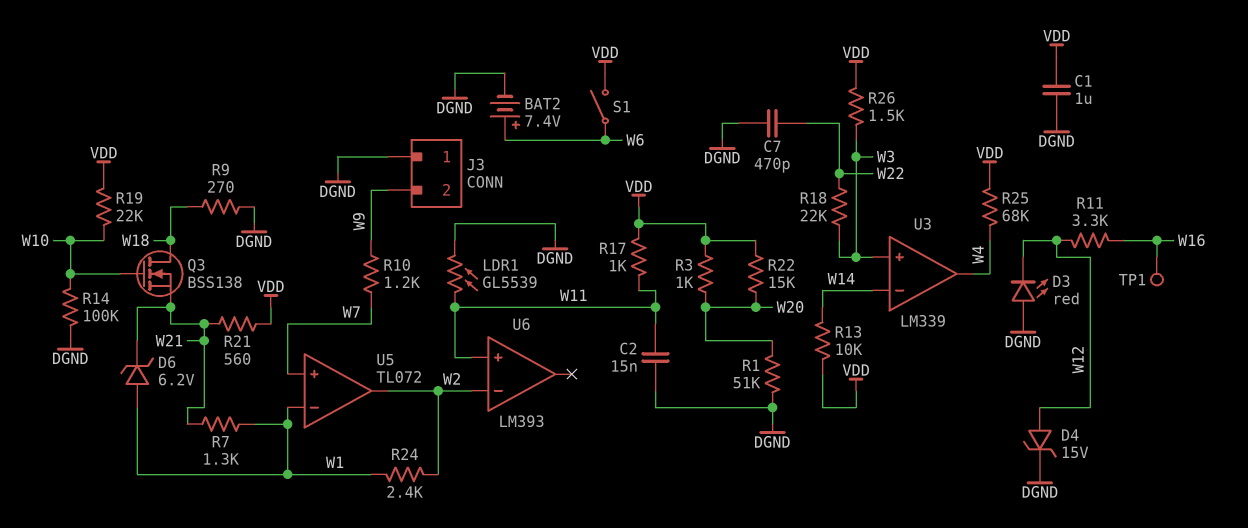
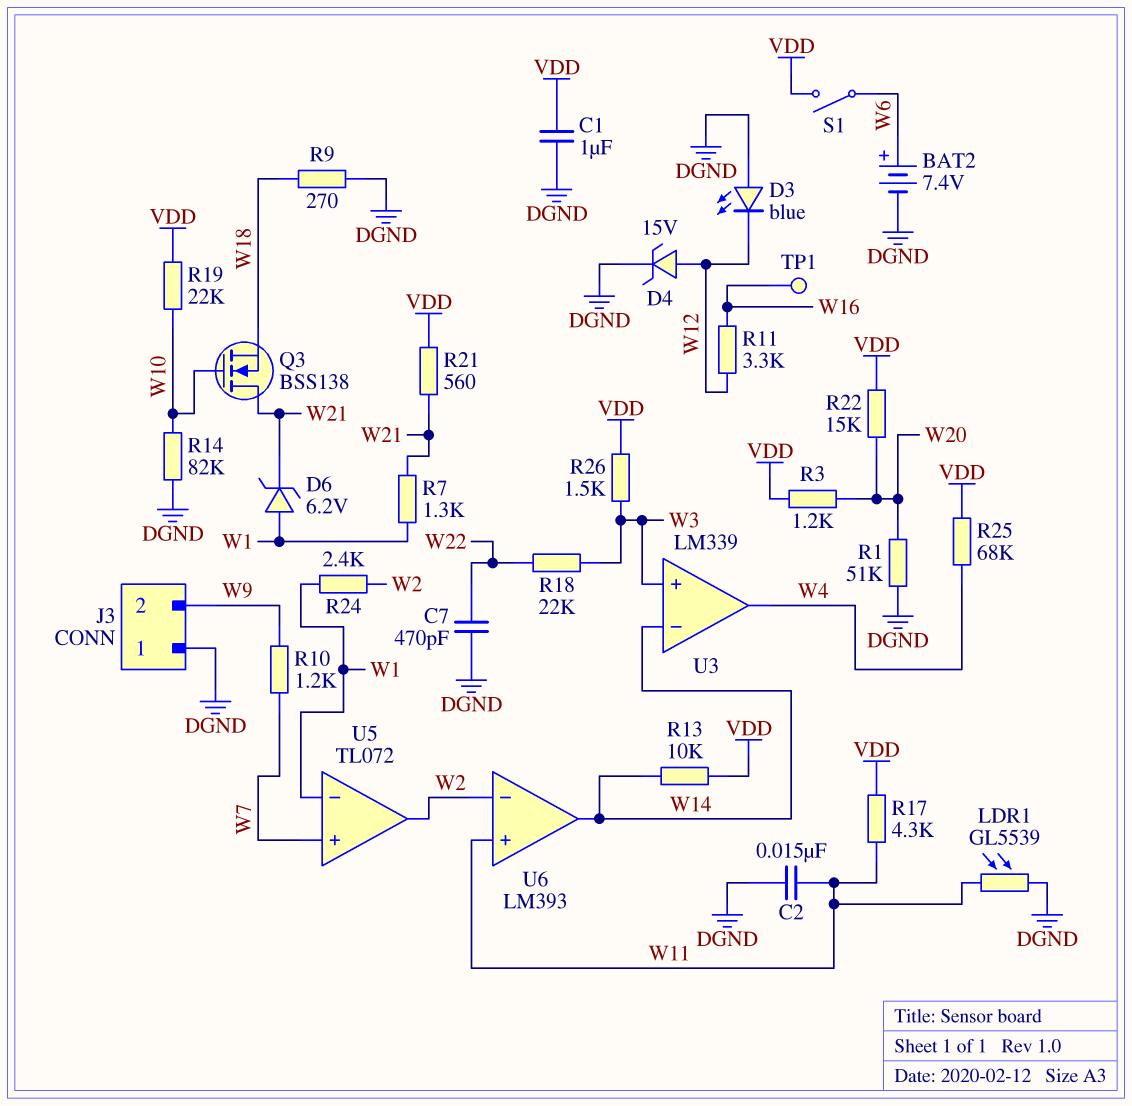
D3: LED red (A DGND, K W12) -> LED blue (A DGND, K W12)
Q3: NMOS BSS138 (G W10, D W18, S W21) -> NMOS BSS138 (G W10, D W21, S W18)
R3: 1k (VDD, W20) -> 1.2k (VDD, W20)
R14: 100k (DGND, W10) -> 82k (DGND, W10)
R17: 1k (VDD, W11) -> 4.3k (VDD, W11)
U6 pin out: none -> W14

